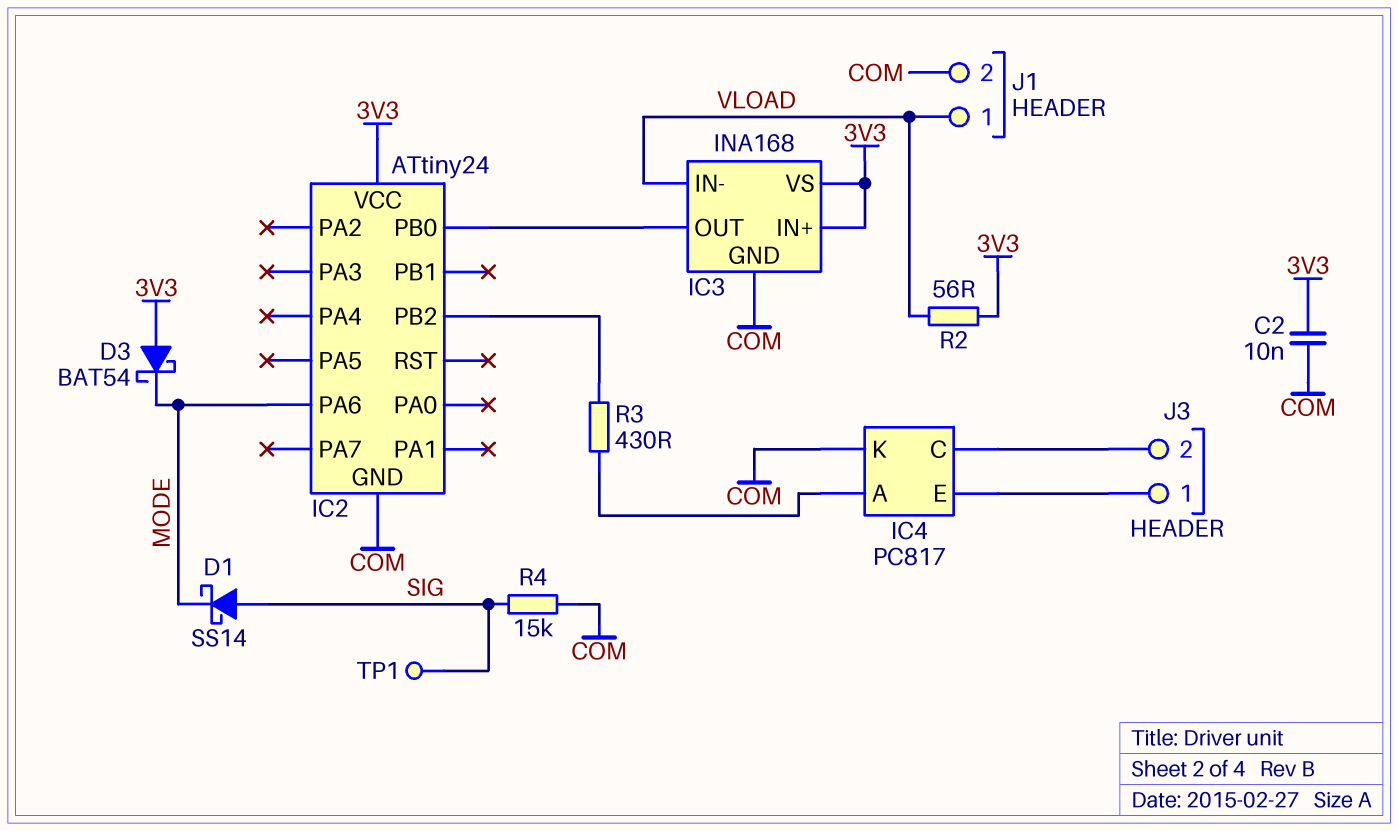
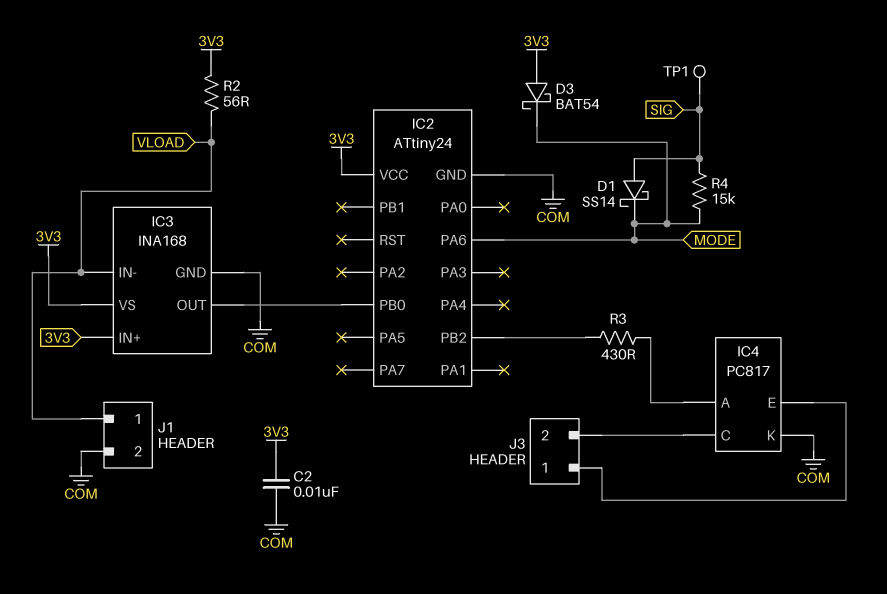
R4: 15k (COM, SIG) -> 15k (MODE, SIG)

